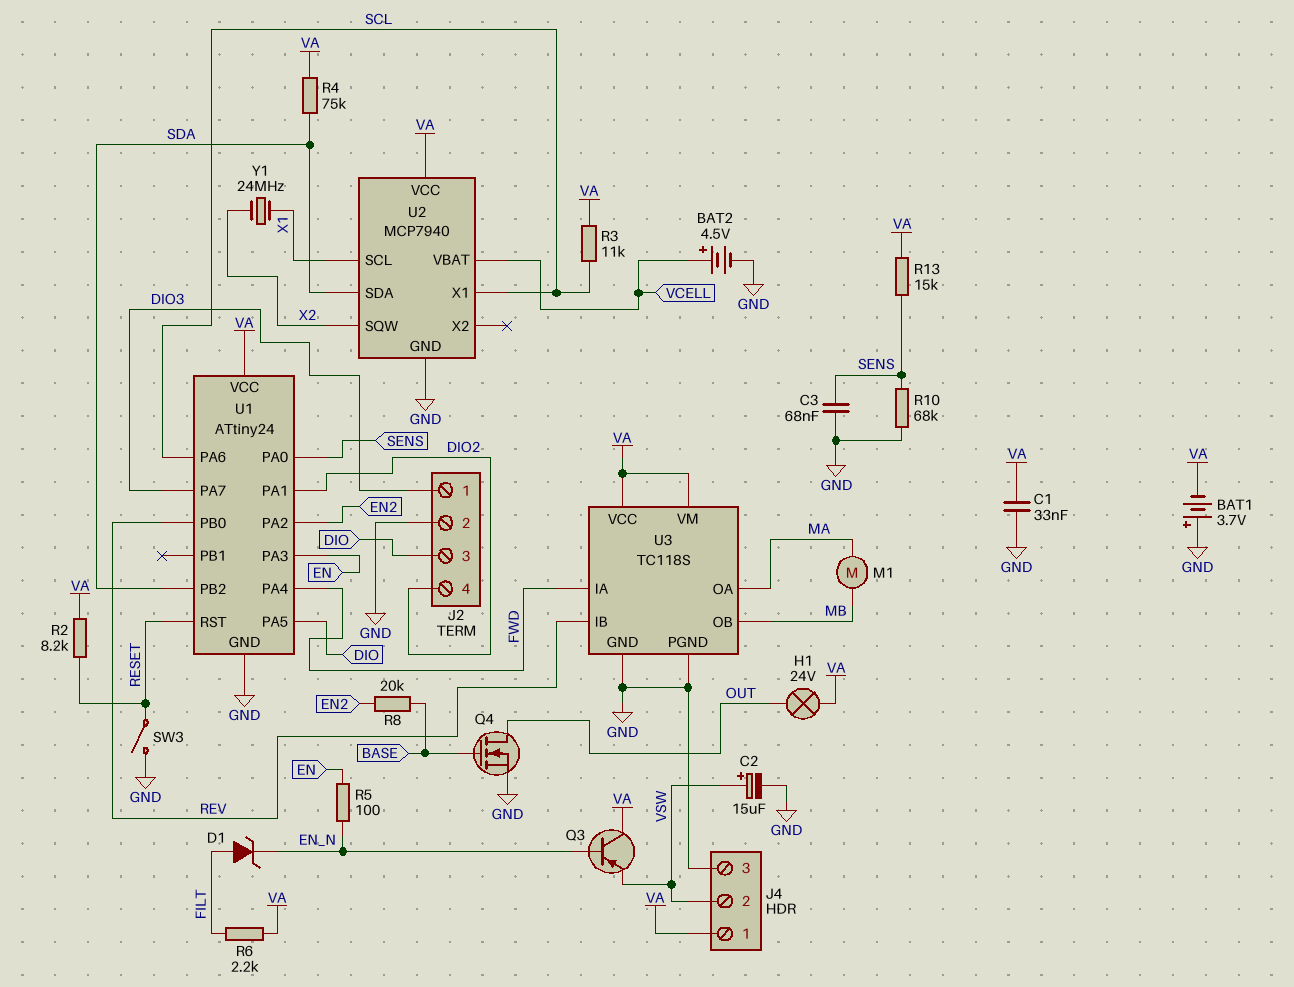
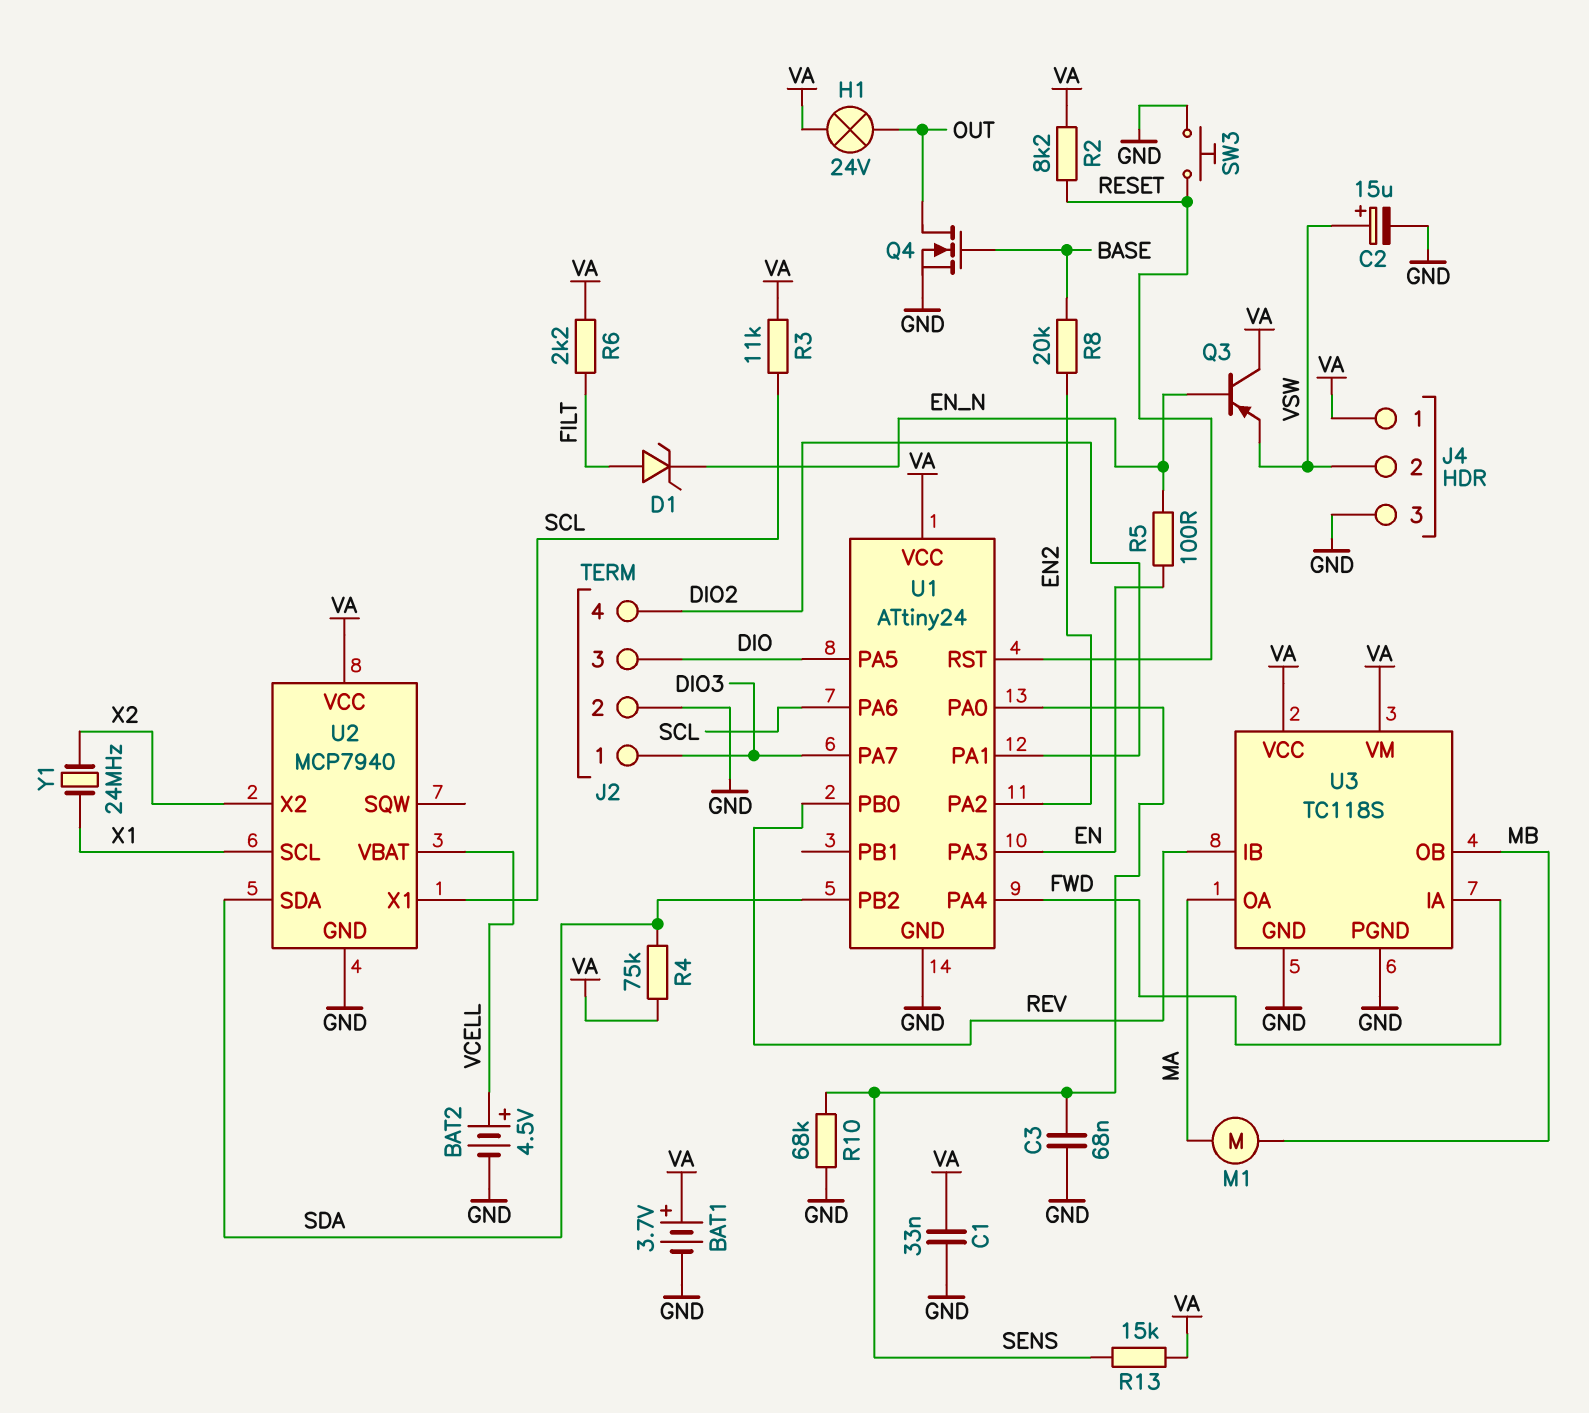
BAT1: 3.7V (plus GND, minus VA) -> 3.7V (plus VA, minus GND)
SW3: switch (GND, RESET) -> button (GND, RESET)
U2 pin SQW: X2 -> none
U2 pin X2: none -> X2

